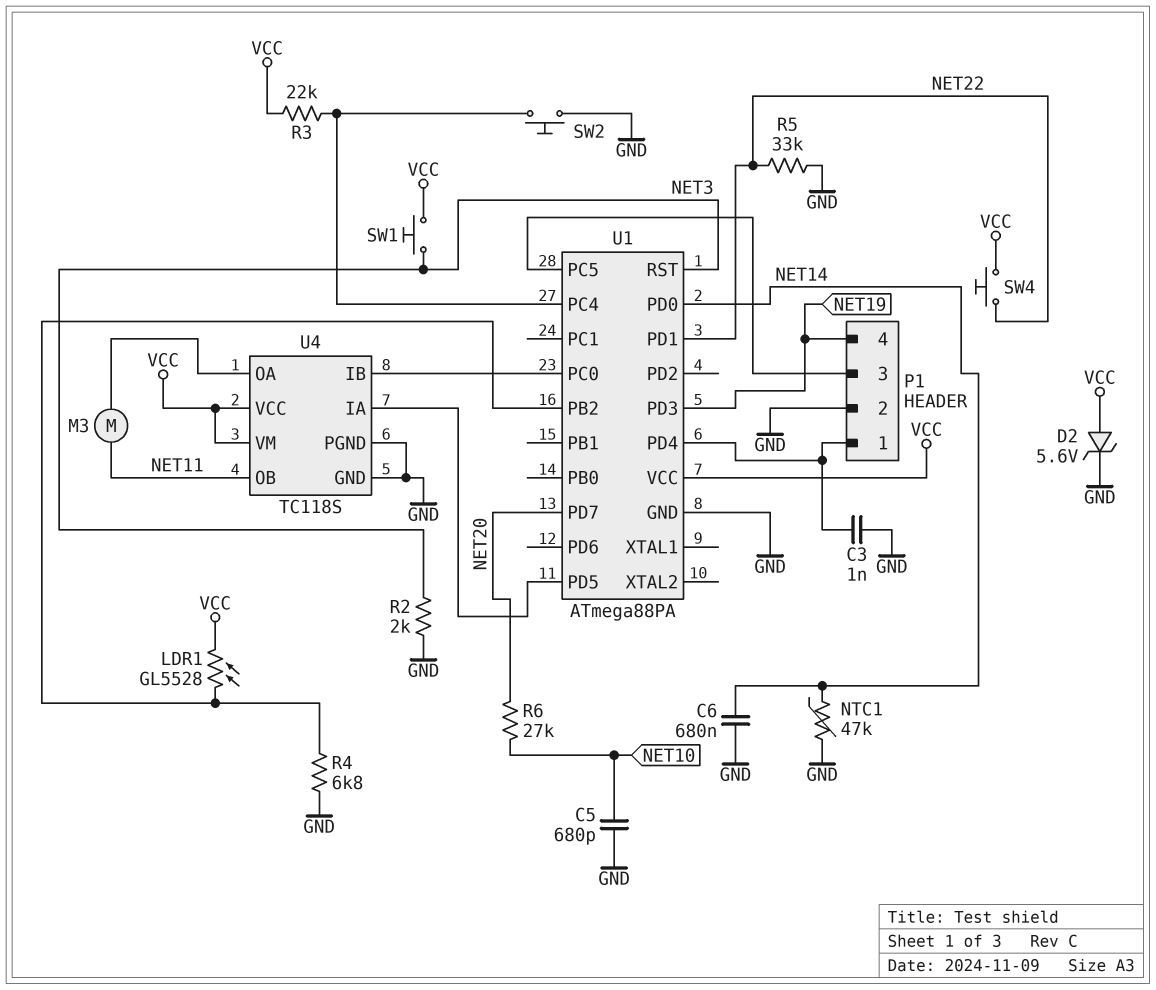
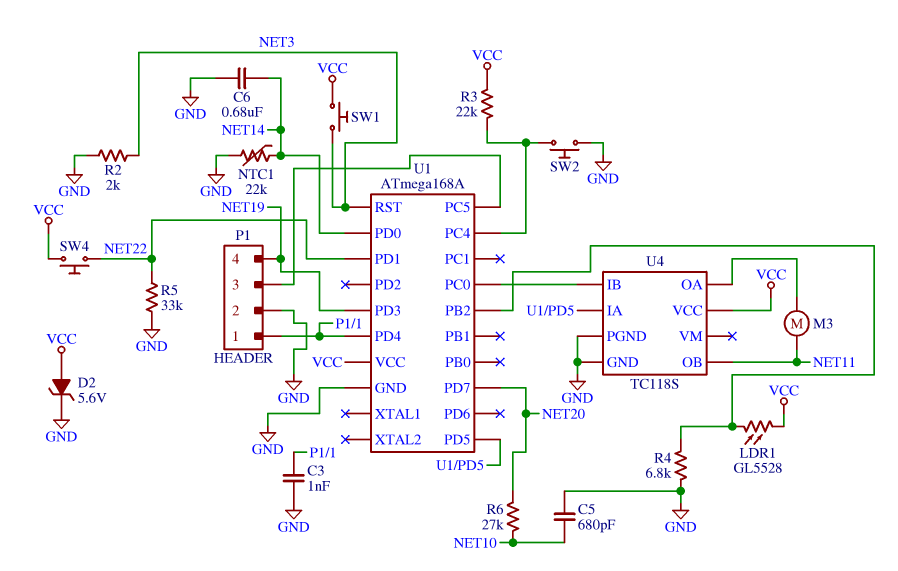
NTC1: 47k (GND, NET14) -> 22k (GND, NET14)
U1: ATmega88PA -> ATmega168A
U4 pin VM: VCC -> none

